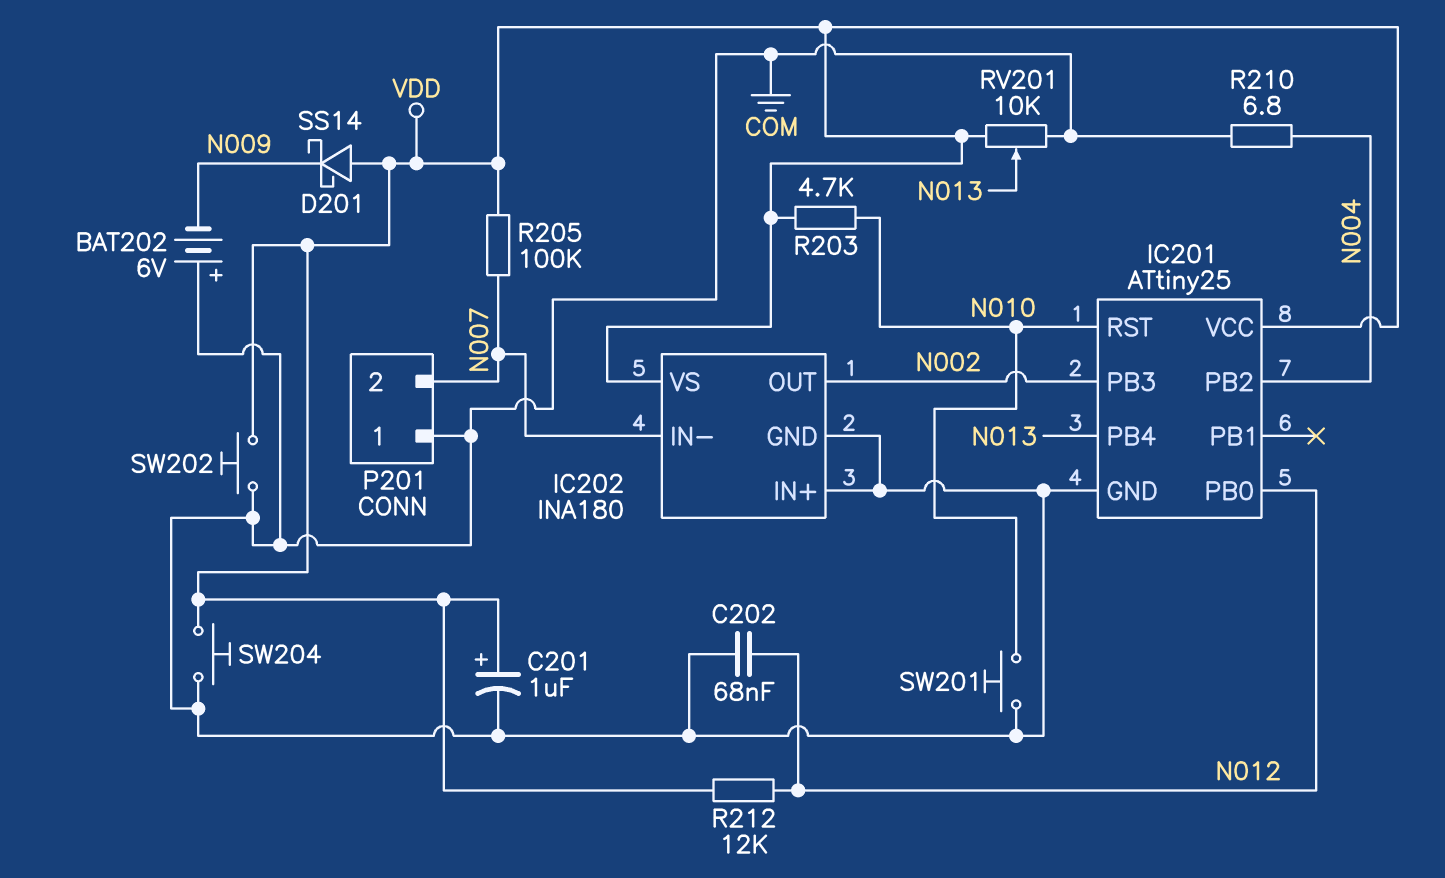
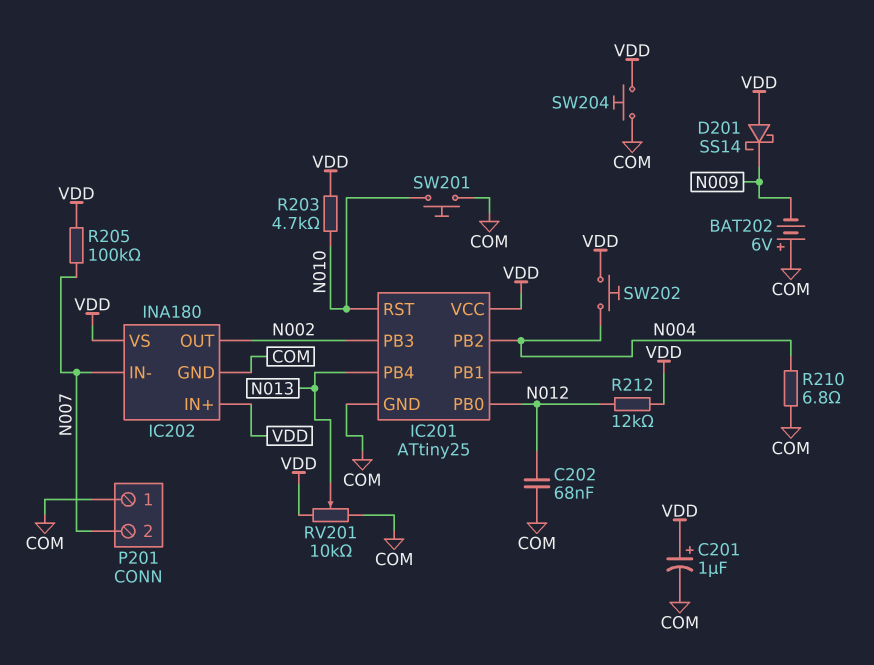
IC202 pin IN+: COM -> VDD
SW202: button (COM, VDD) -> button (N004, VDD)

